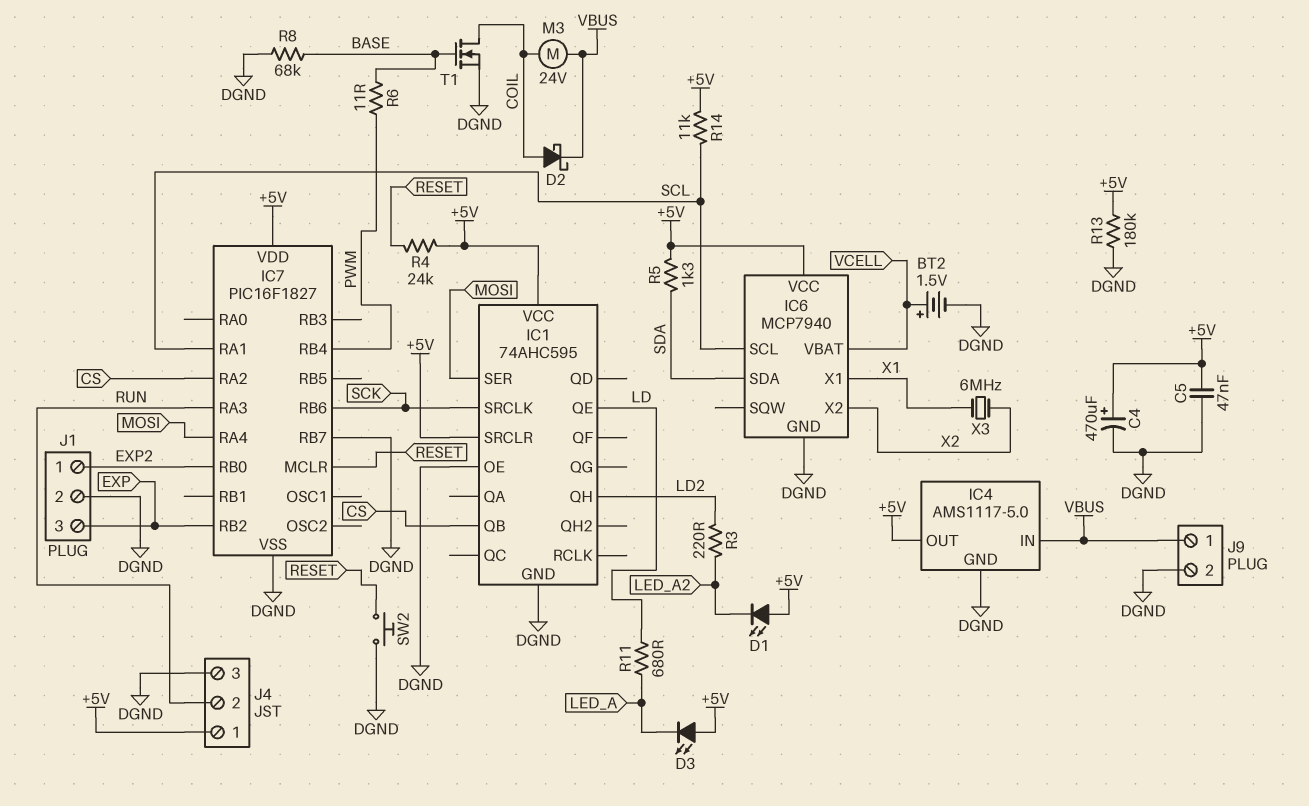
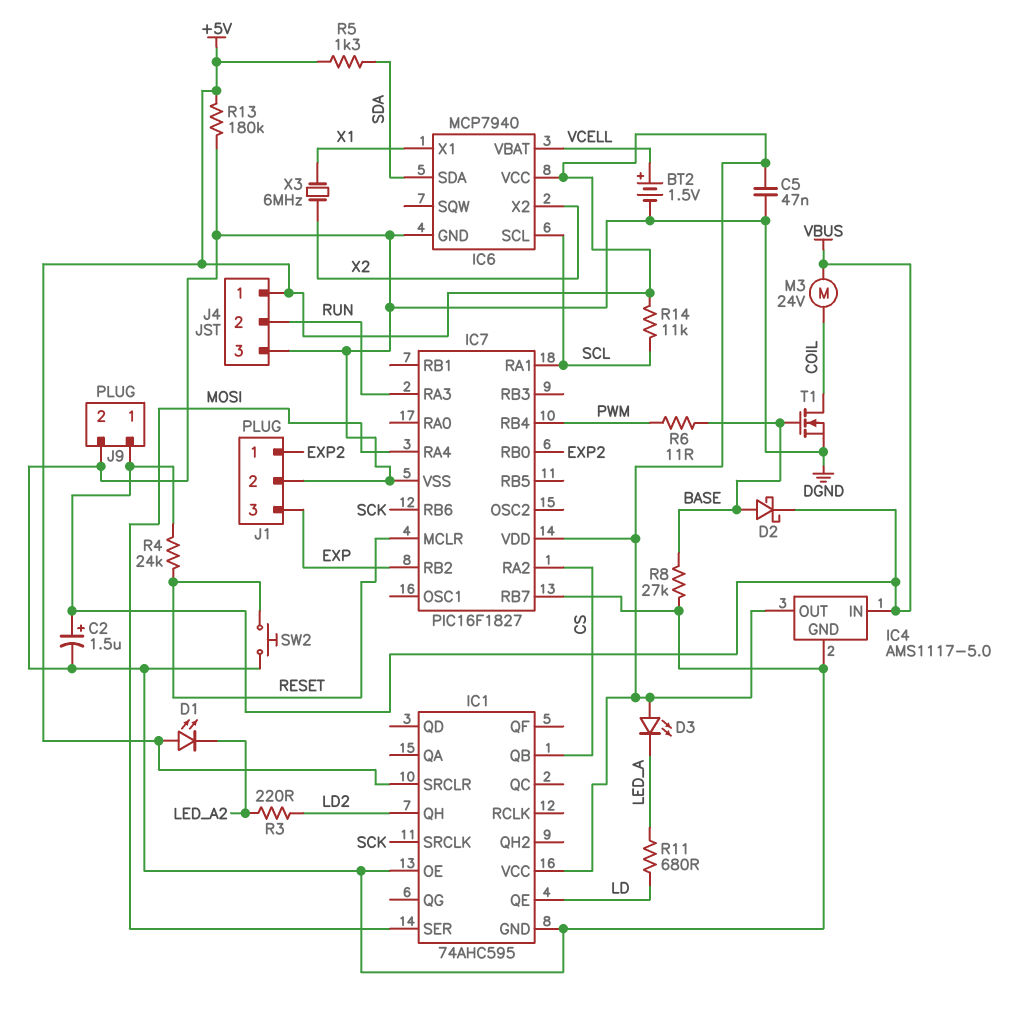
C2: none -> 1.5uF (plus VBUS, minus DGND)
C4: 470uF (plus +5V, minus DGND) -> none
D2: schottky (A COIL, K VBUS) -> schottky (A BASE, K VBUS)
R4: 24k (+5V, RESET) -> 24k (RESET, VBUS)
R8: 68k (BASE, DGND) -> 27k (BASE, DGND)

